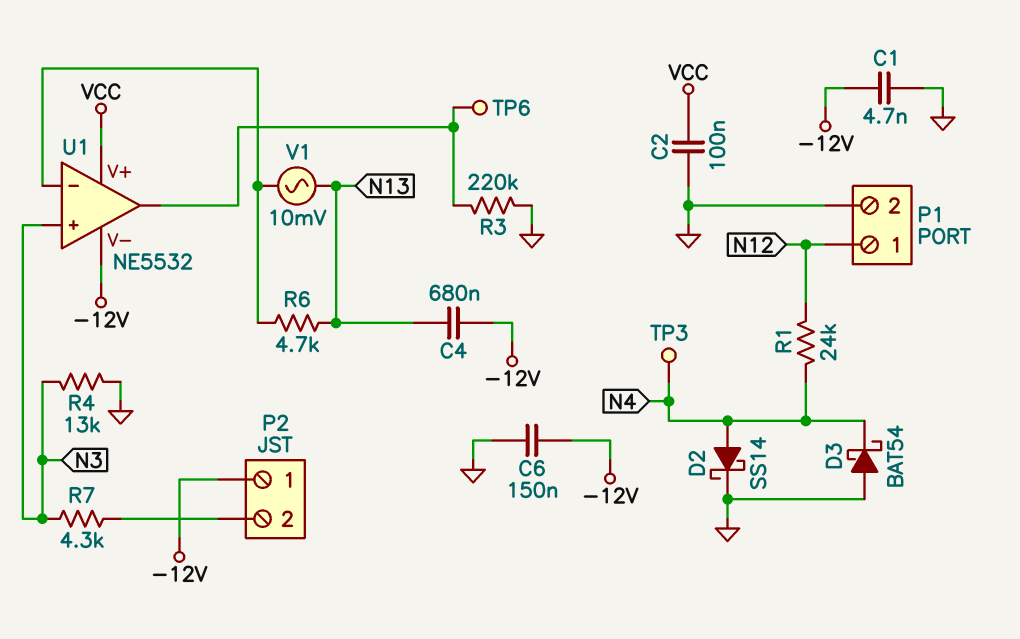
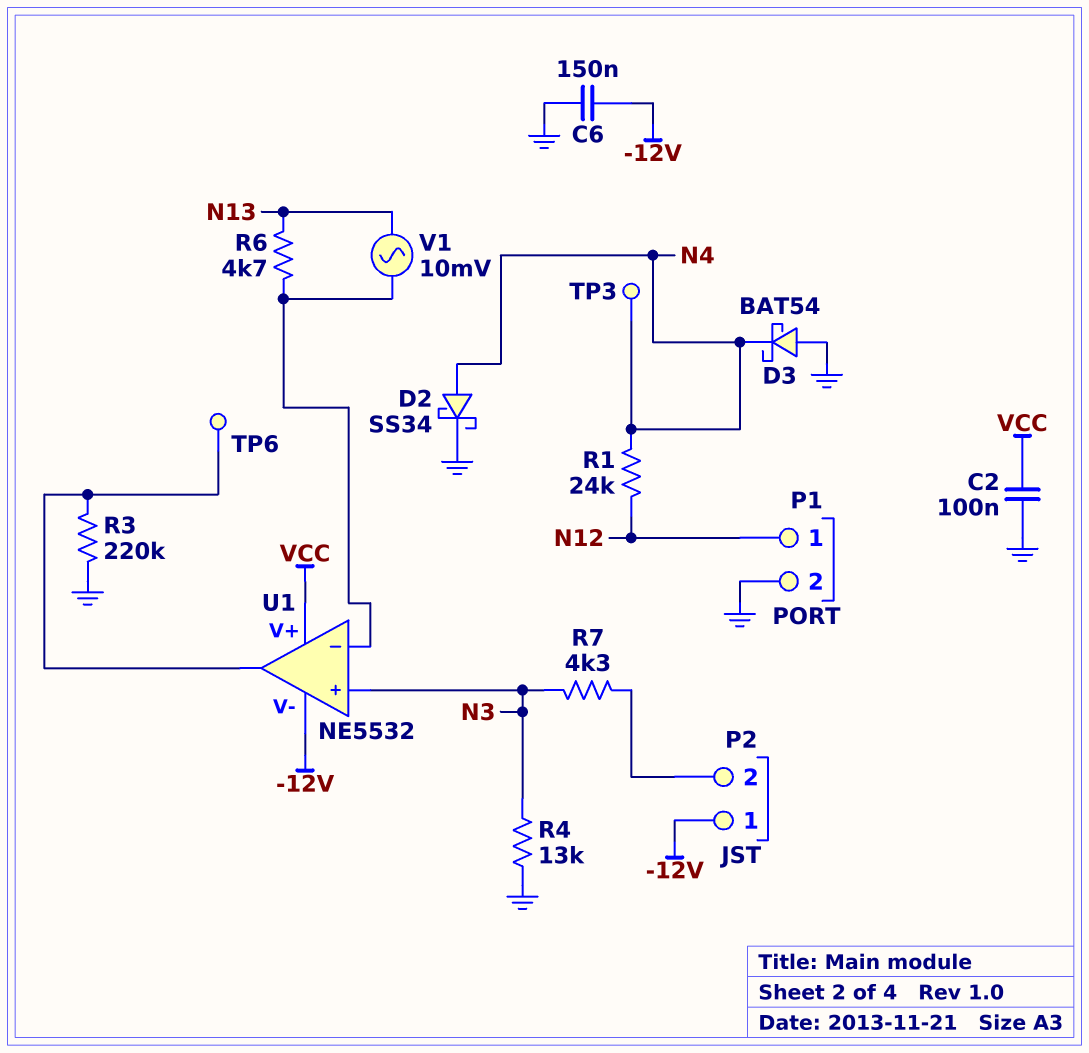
C1: 4.7nF (-12V, GND) -> none
C4: 680nF (-12V, N13) -> none
D2: schottky SS14 (A N4, K GND) -> schottky SS34 (A N4, K GND)

